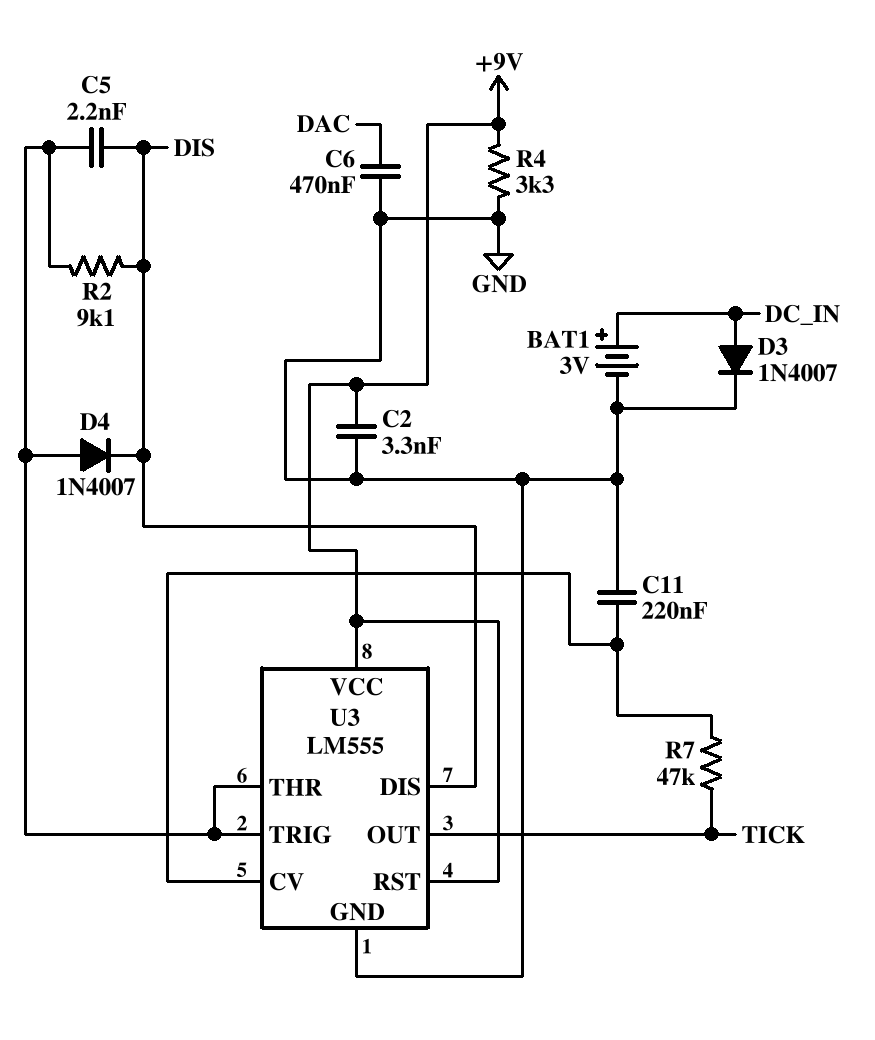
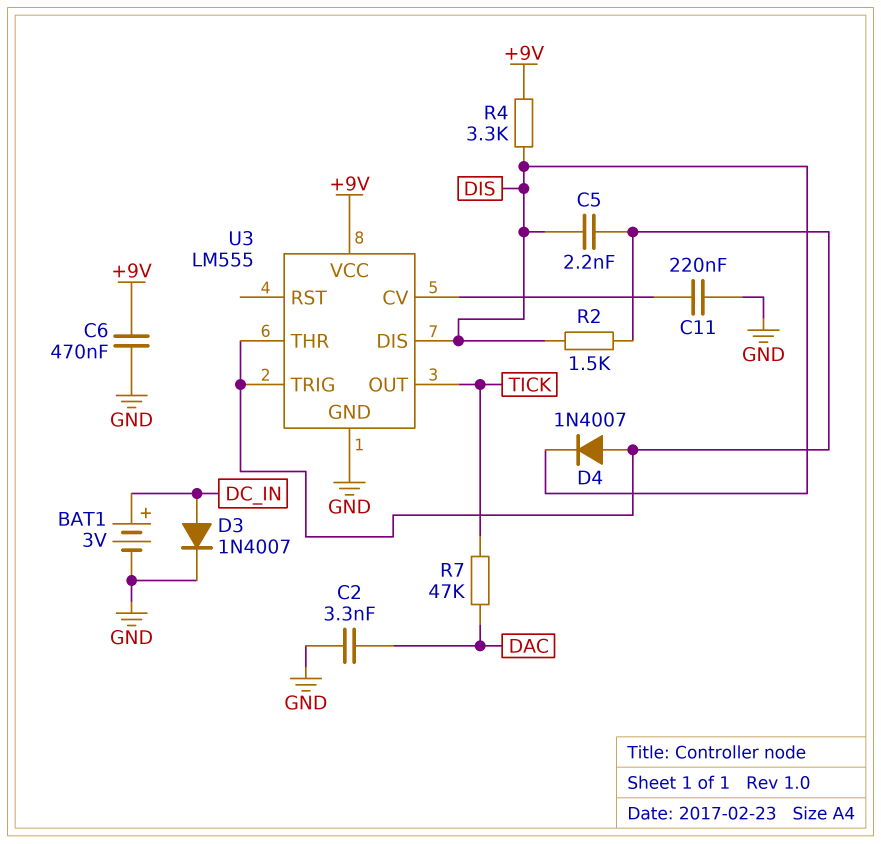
C2: 3.3nF (+9V, GND) -> 3.3nF (DAC, GND)
C6: 470nF (DAC, GND) -> 470nF (+9V, GND)
R2: 9.1k (DIS, U3/THR) -> 1.5k (DIS, U3/THR)
R4: 3.3k (+9V, GND) -> 3.3k (+9V, DIS)
R7: 47k (TICK, U3/CV) -> 47k (DAC, TICK)
U3 pin RST: +9V -> none

